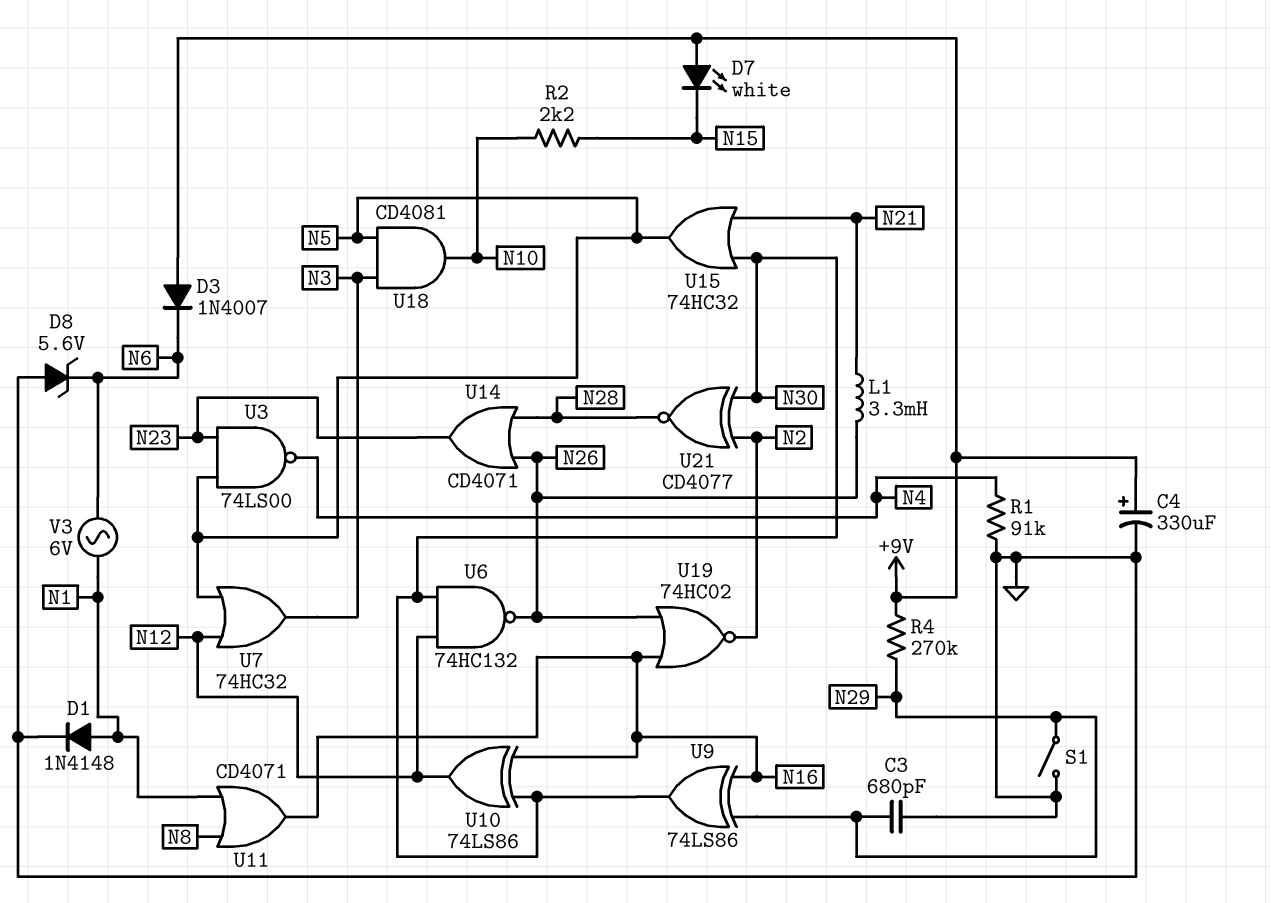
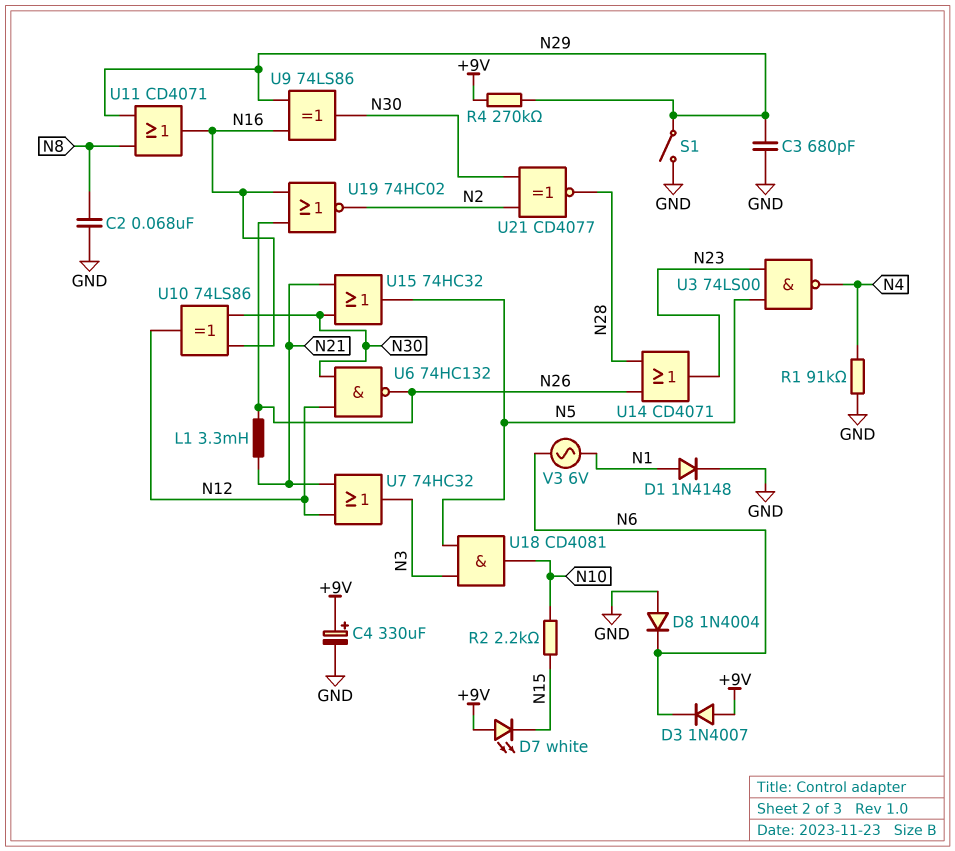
C2: none -> 68nF (GND, N8)
D8: zener 5.6V (A GND, K N6) -> diode 1N4004 (A GND, K N6)
U7: OR 74HC32 (in N5, in N12, out N3) -> OR 74HC32 (in N12, in N21, out N3)
U11: OR CD4071 (in N1, in N8, out N16) -> OR CD4071 (in N8, in N29, out N16)

